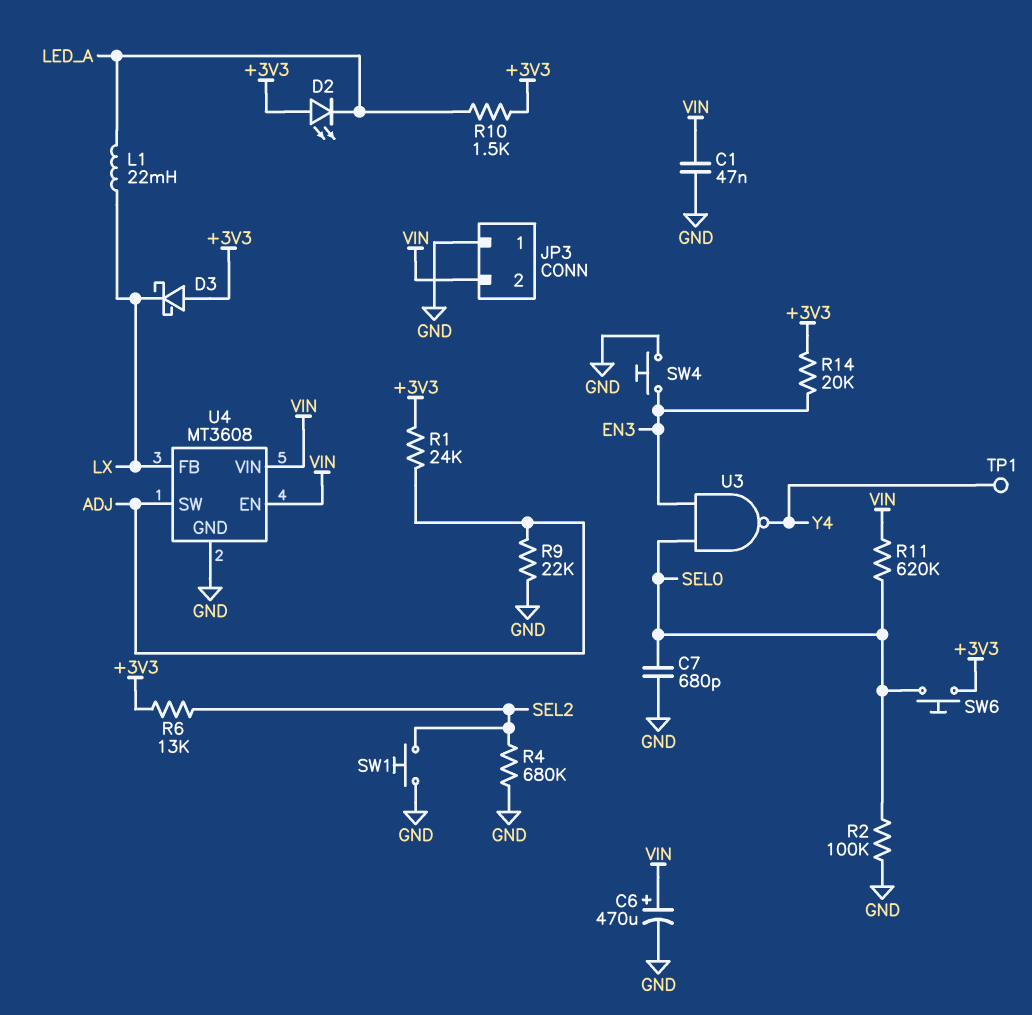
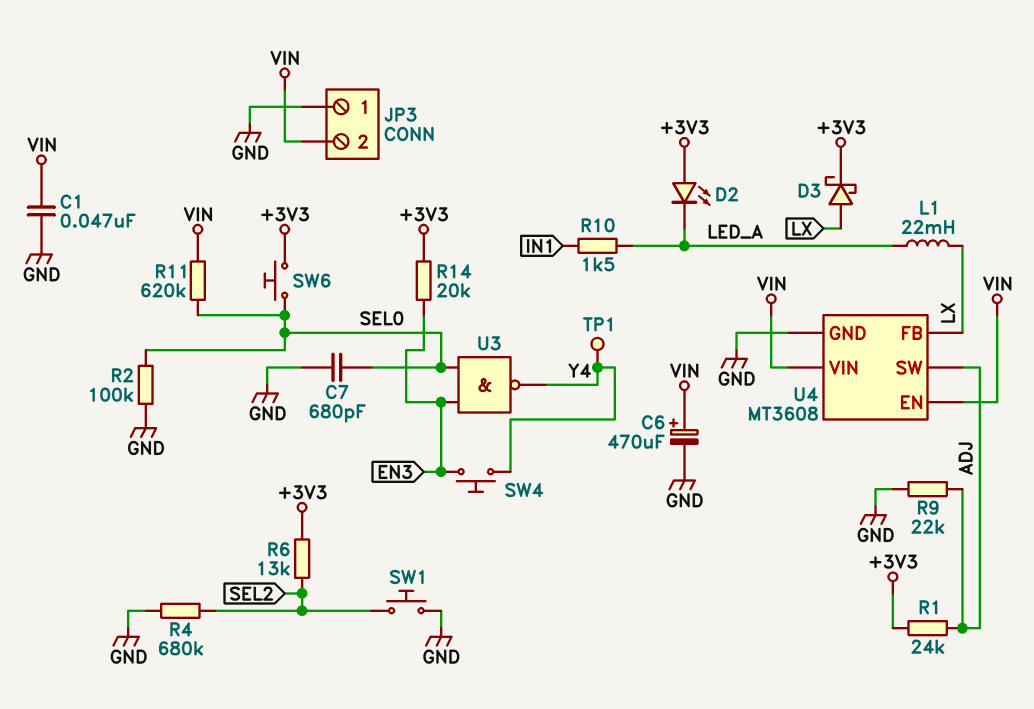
D3: schottky (A +3V3, K LX) -> schottky (A LX, K +3V3)
R10: 1.5k (+3V3, LED_A) -> 1.5k (IN1, LED_A)
SW4: button (EN3, GND) -> button (EN3, Y4)

